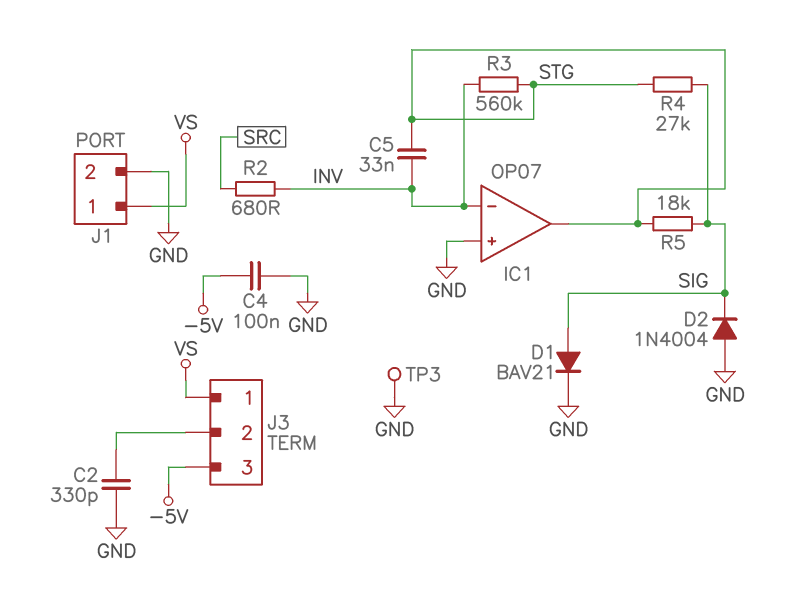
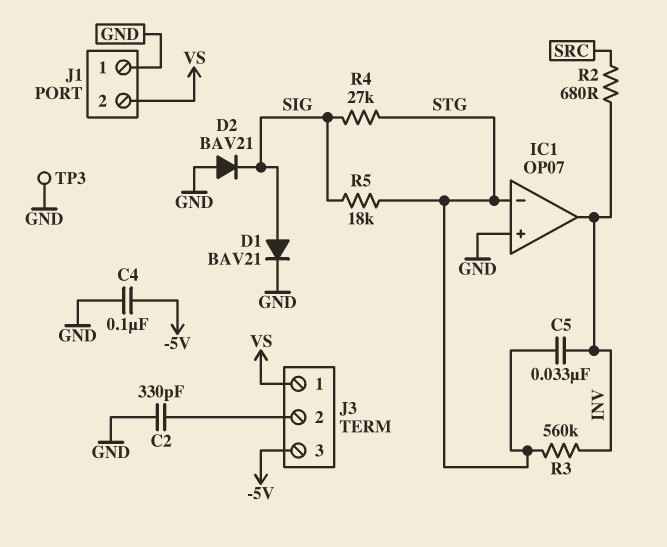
D2: diode 1N4004 (A GND, K SIG) -> diode BAV21 (A GND, K SIG)
IC1 pin in-: INV -> STG
IC1 pin out: STG -> INV
J1 pin 1: VS -> GND
J1 pin 2: GND -> VS

